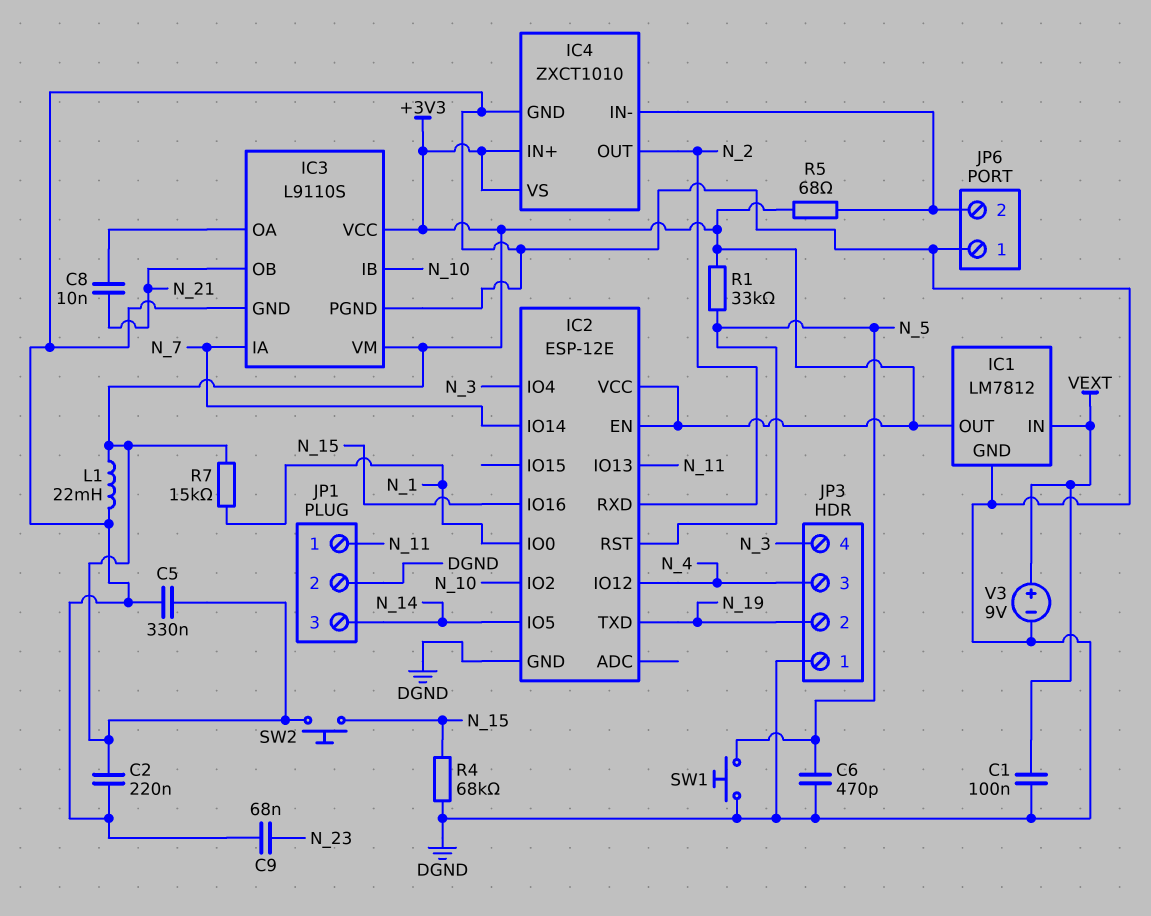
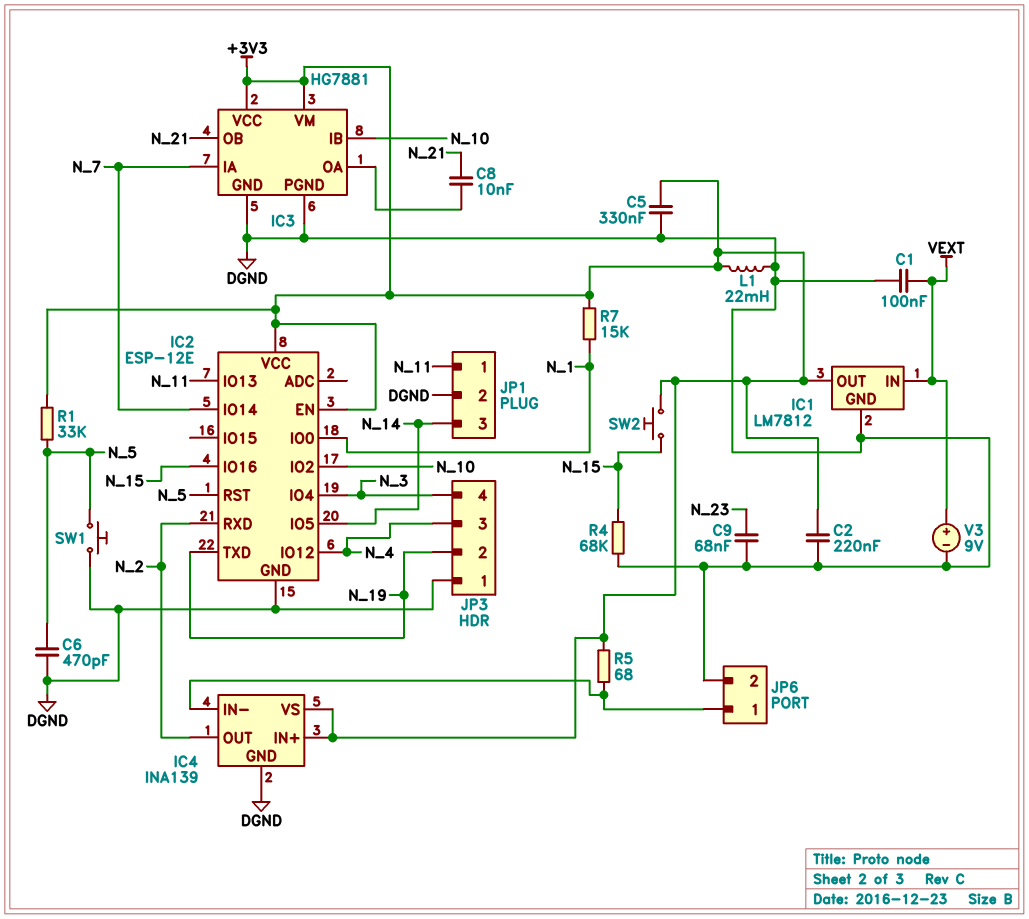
IC3: L9110S -> HG7881
IC4: ZXCT1010 -> INA139
JP6 pin 1: DGND -> IC4/IN-
JP6 pin 2: IC4/IN- -> DGND

